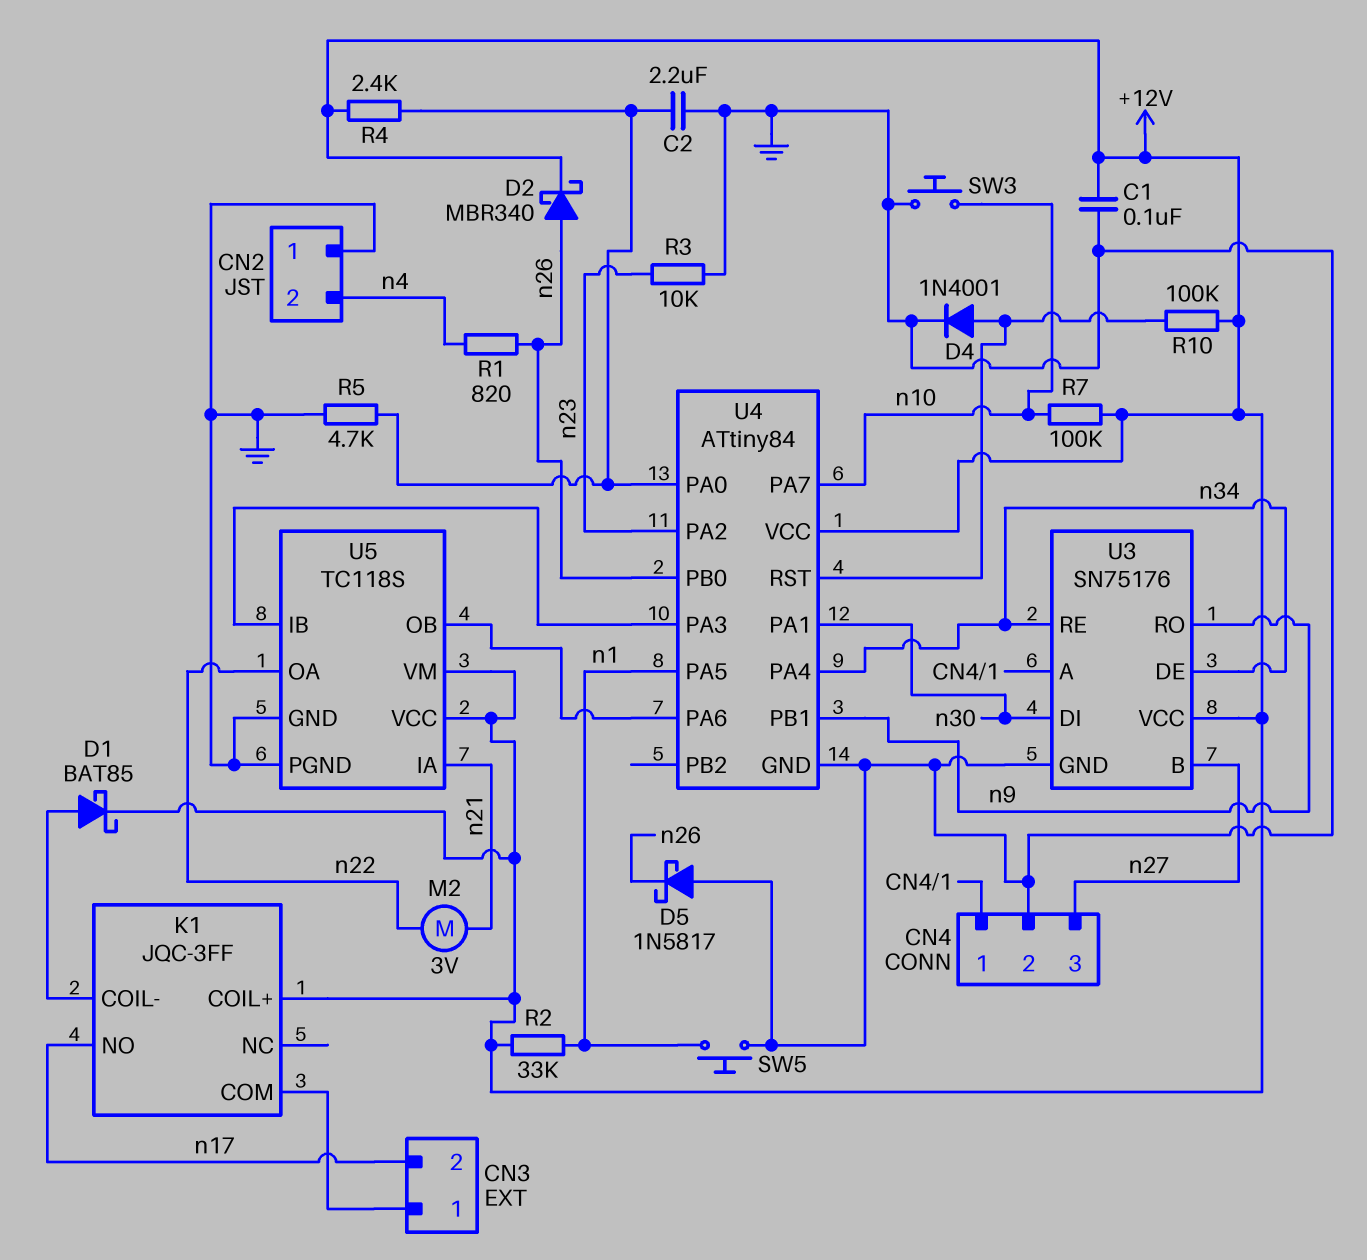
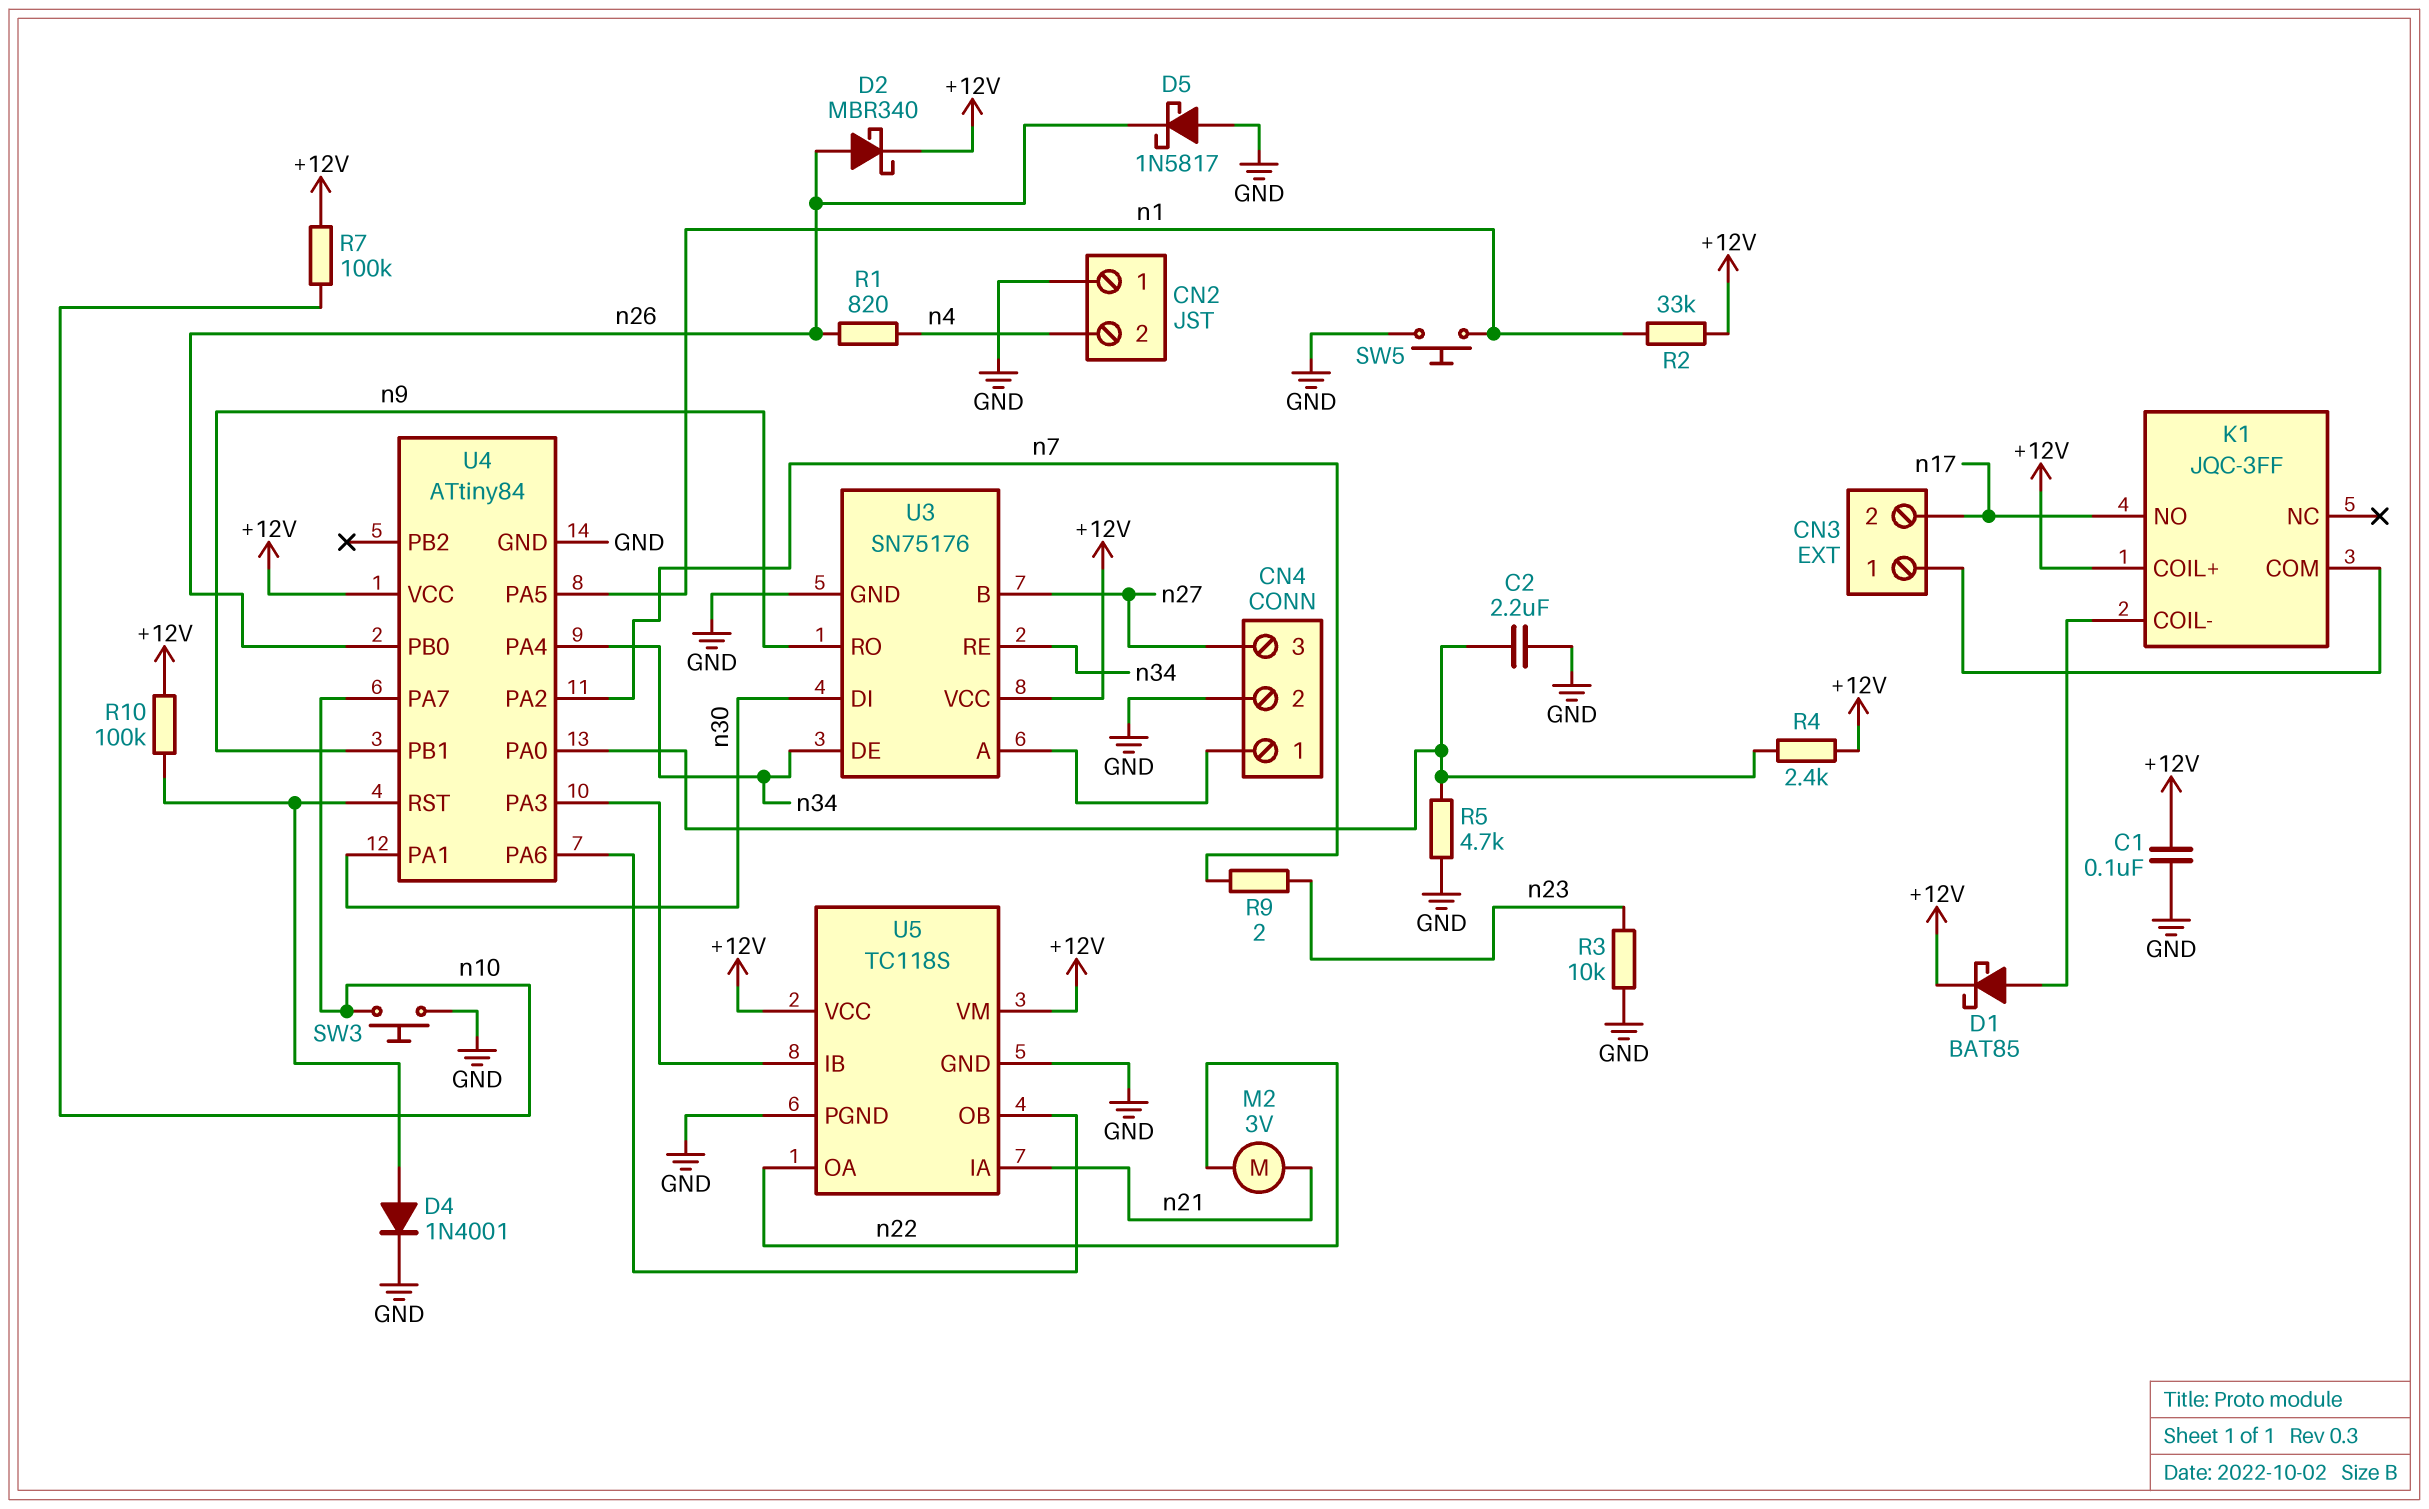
R9: none -> 2 (n7, n23)
U4 pin PA2: n23 -> n7

